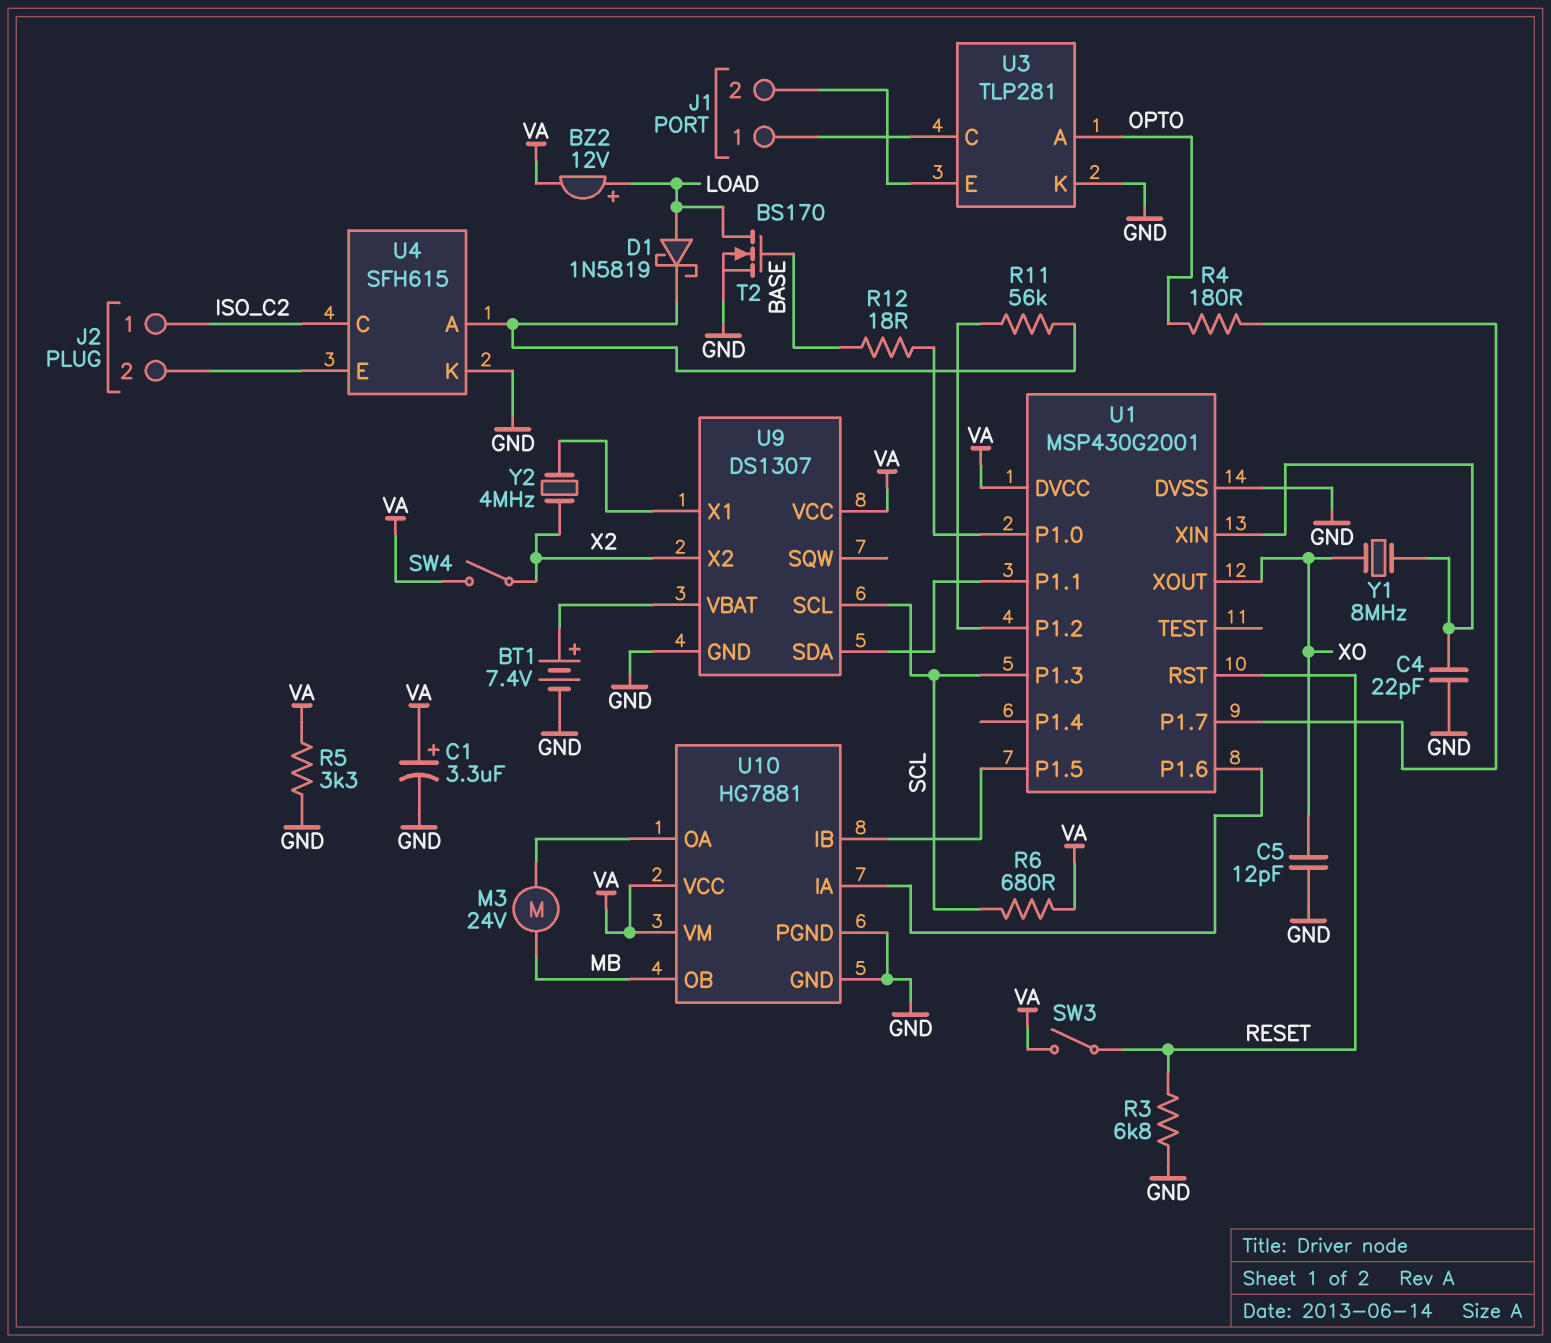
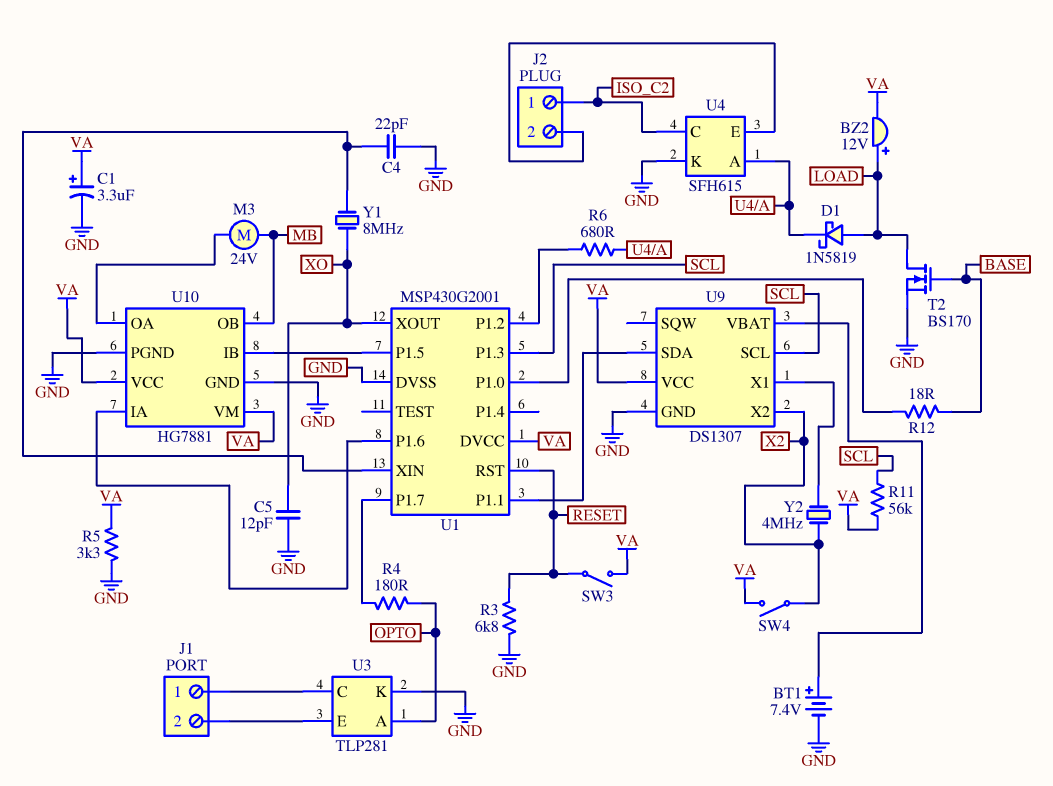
R6: 680 (SCL, VA) -> 680 (U1/P1.2, U4/A)
R11: 56k (U1/P1.2, U4/A) -> 56k (SCL, VA)

